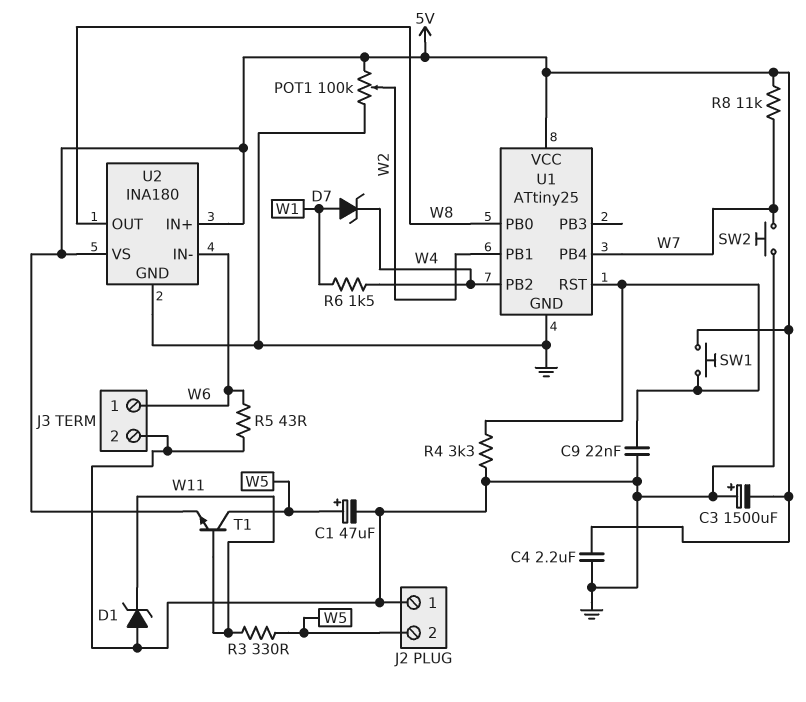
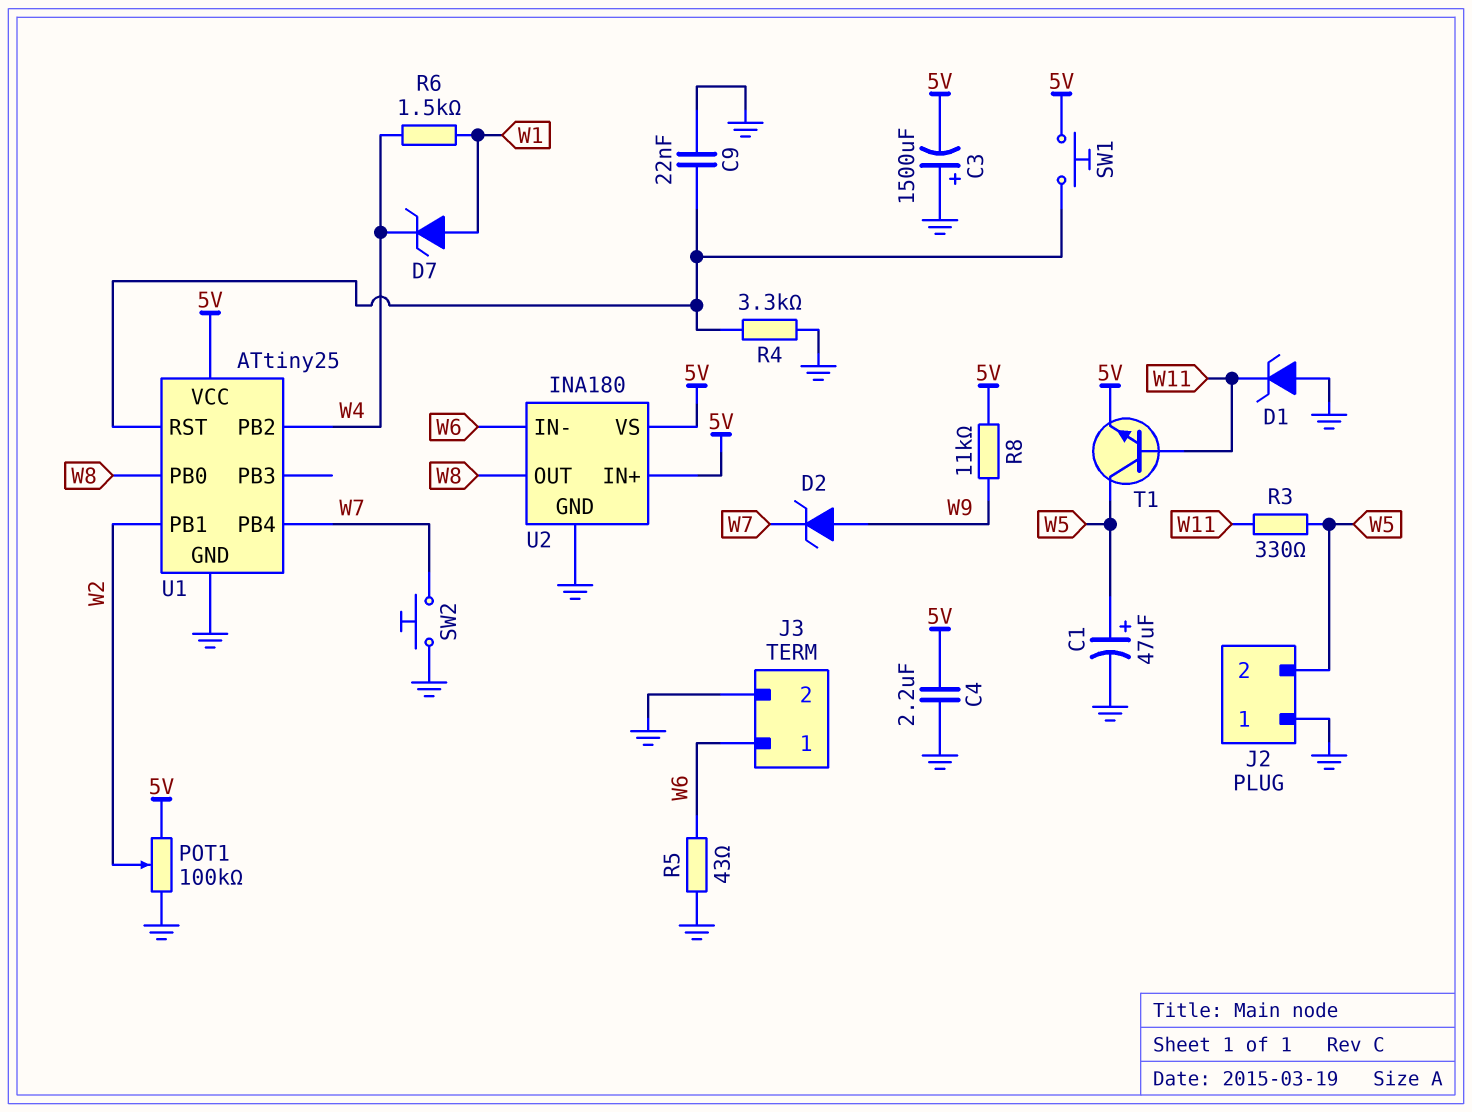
D2: none -> zener (A W9, K W7)
R8: 11k (5V, W7) -> 11k (5V, W9)

